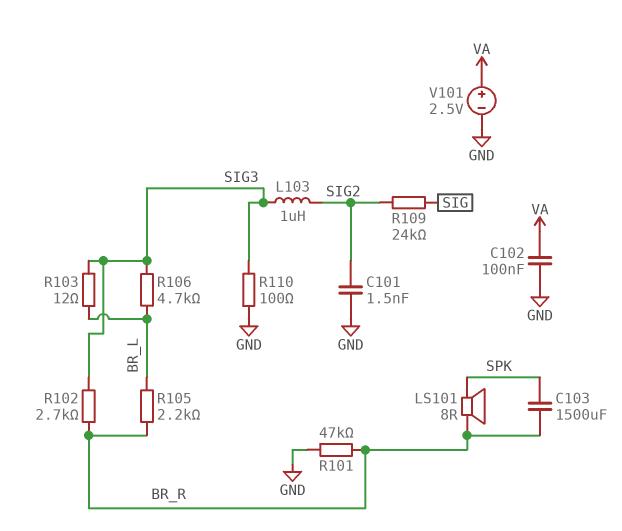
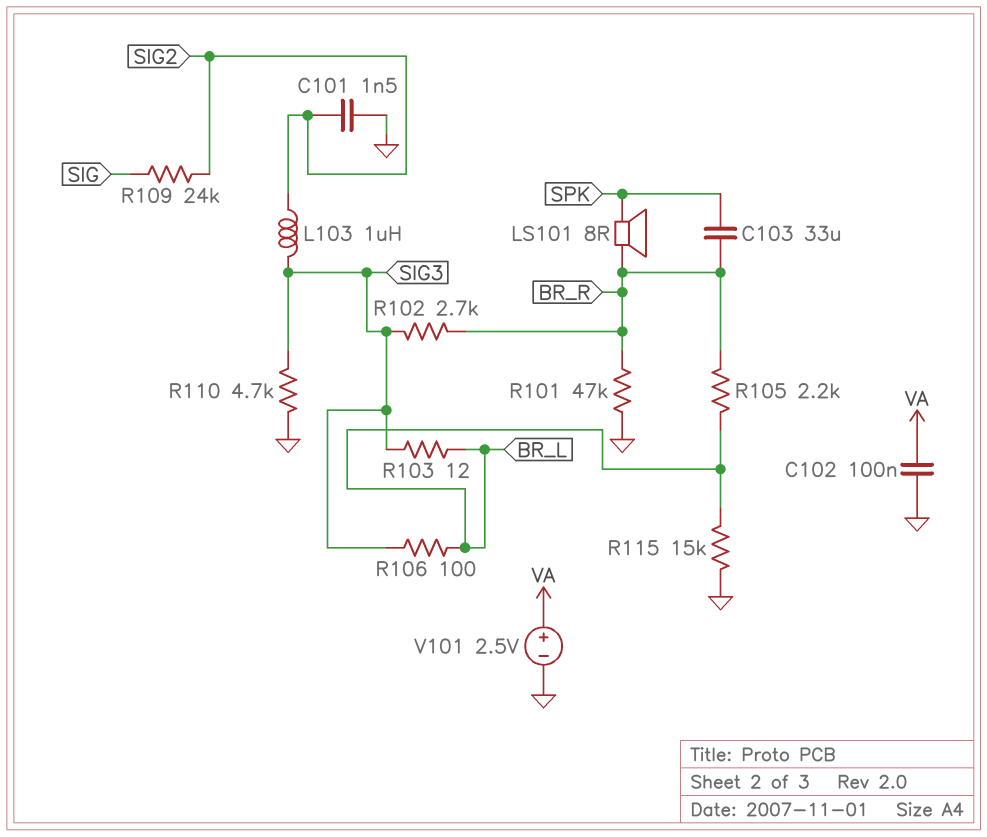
C103: 1500uF (BR_R, SPK) -> 33uF (BR_R, SPK)
R106: 4.7k (BR_L, SIG3) -> 100 (BR_L, SIG3)
R110: 100 (GND, SIG3) -> 4.7k (GND, SIG3)
R115: none -> 15k (BR_L, GND)

